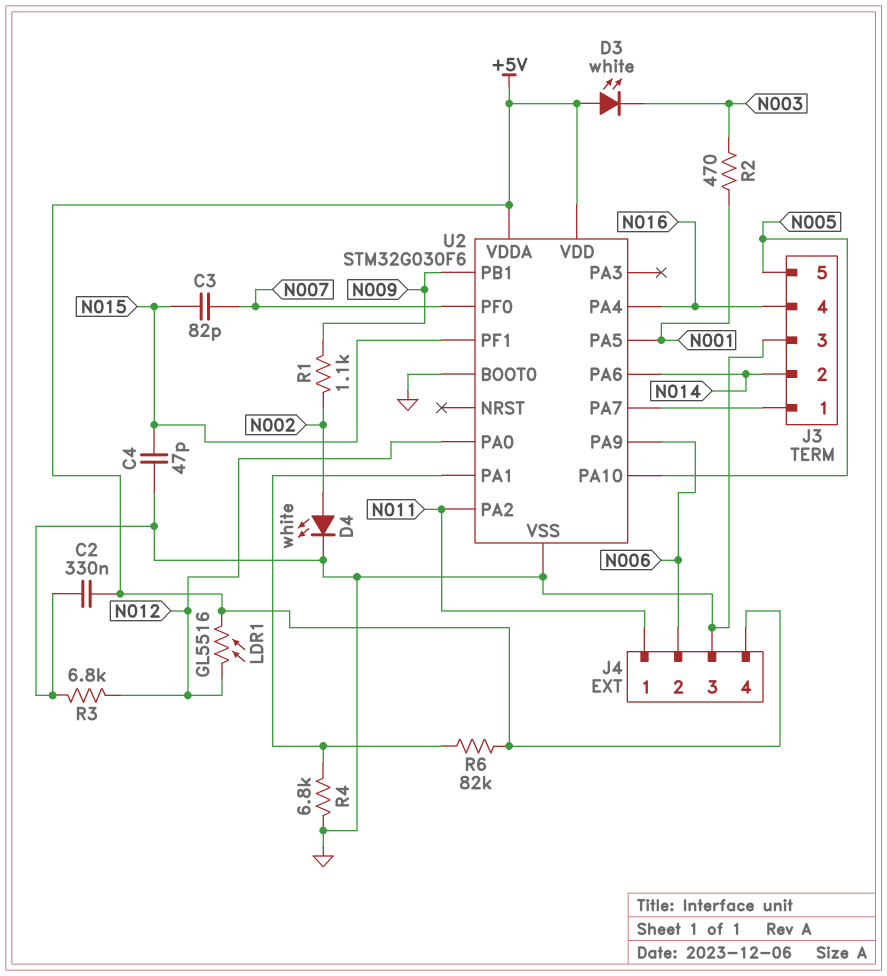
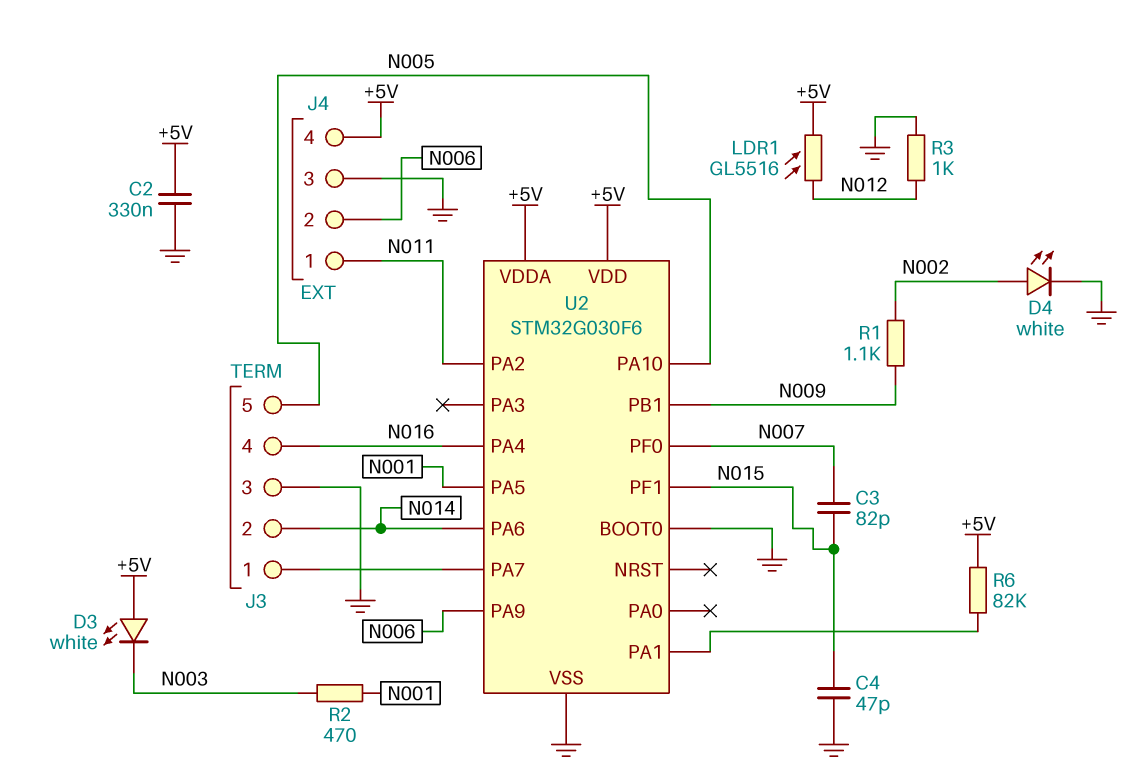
R3: 6.8k (GND, N012) -> 1k (GND, N012)
R4: 6.8k (GND, U2/PA1) -> none
U2 pin PA0: N012 -> none

